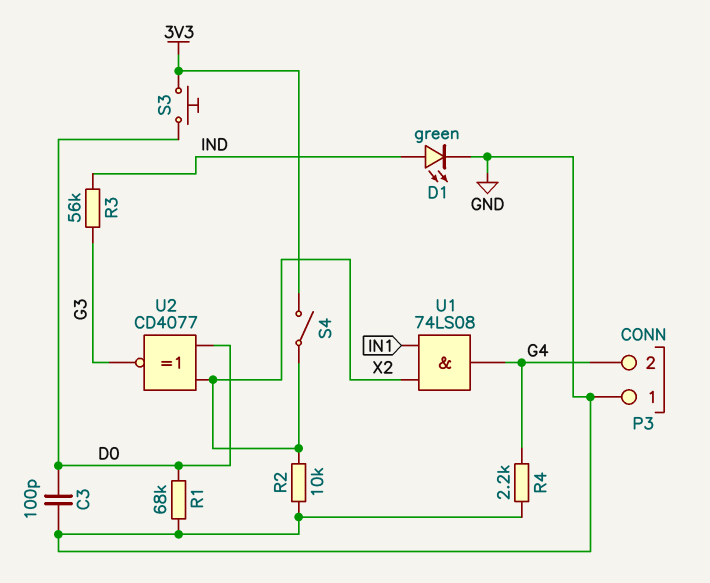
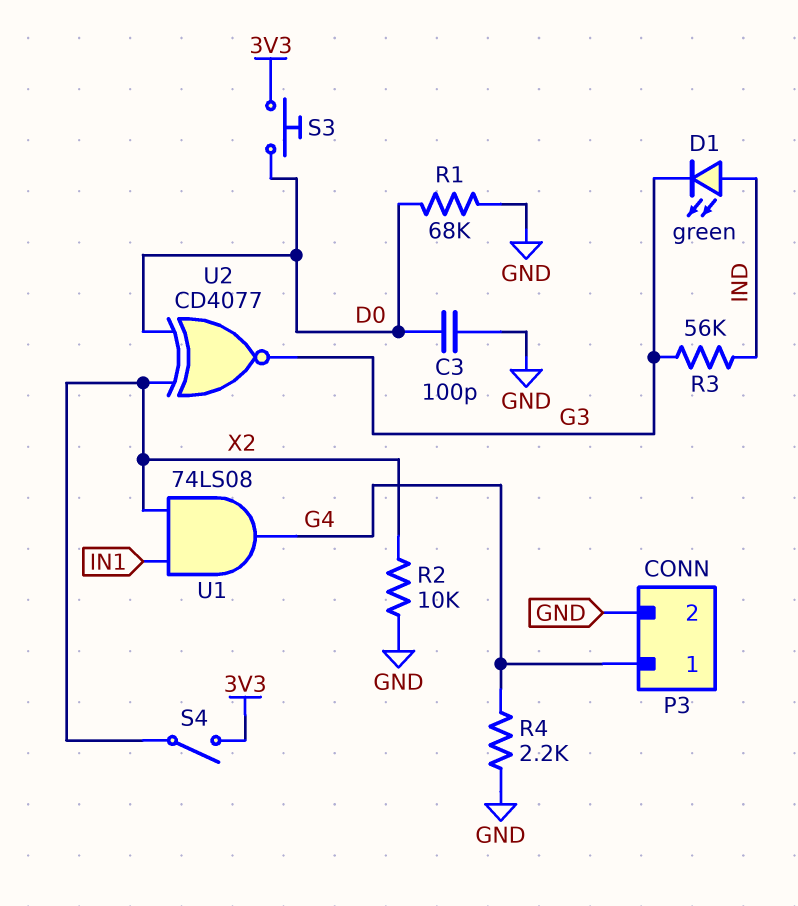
D1: LED green (A IND, K GND) -> LED green (A IND, K G3)
P3 pin 1: GND -> G4
P3 pin 2: G4 -> GND

